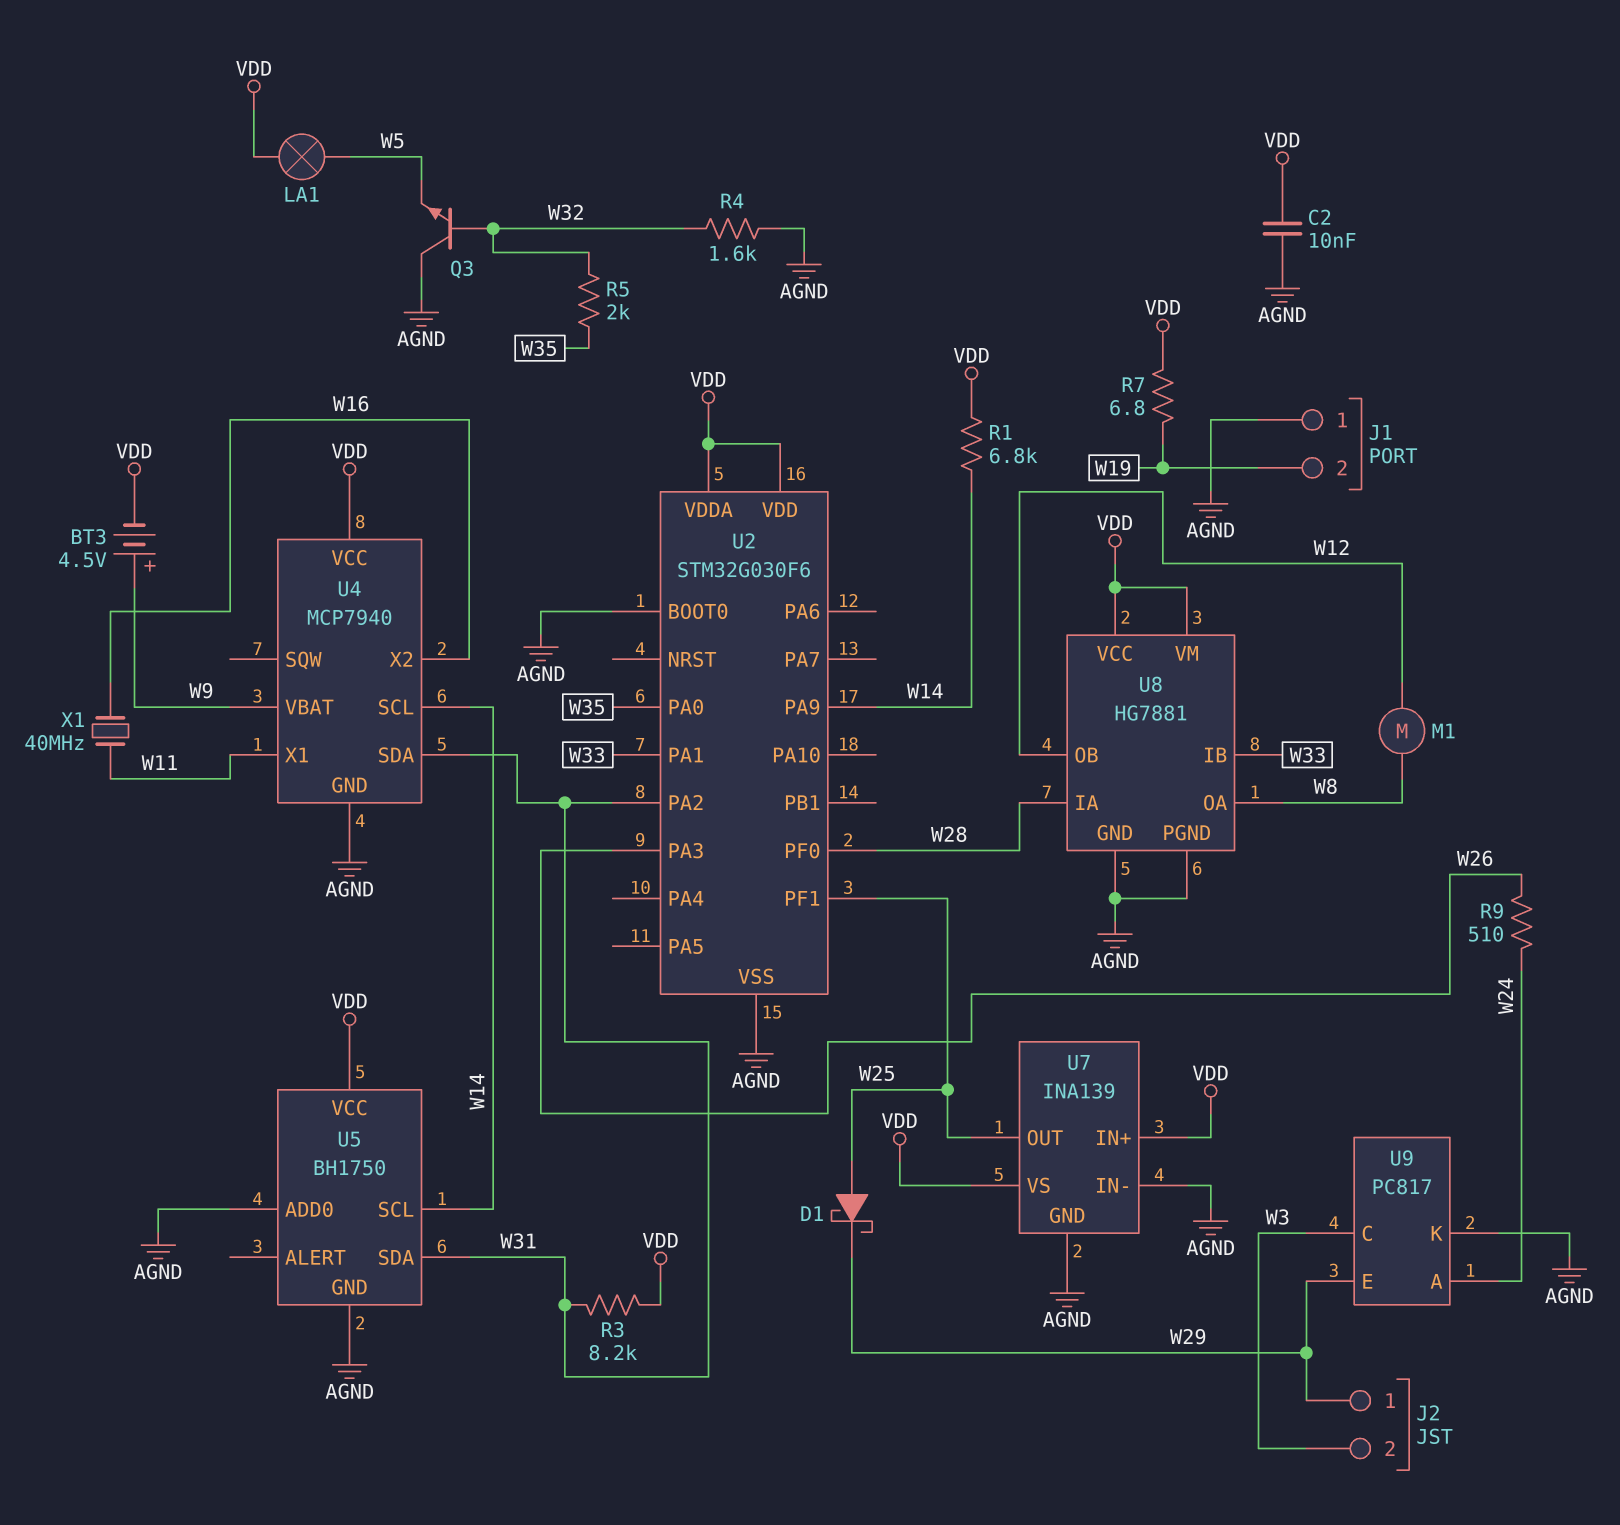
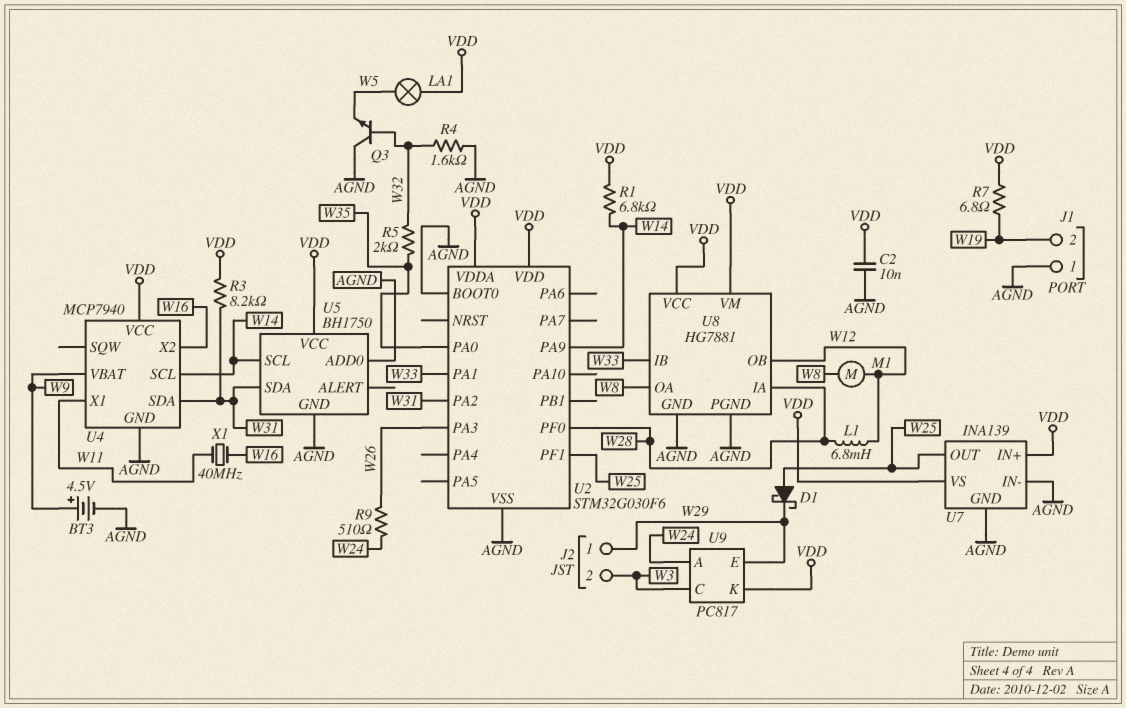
BT3: 4.5V (plus W9, minus VDD) -> 4.5V (plus W9, minus AGND)
L1: none -> 6.8mH (W12, W28)
U9 pin K: AGND -> VDD

